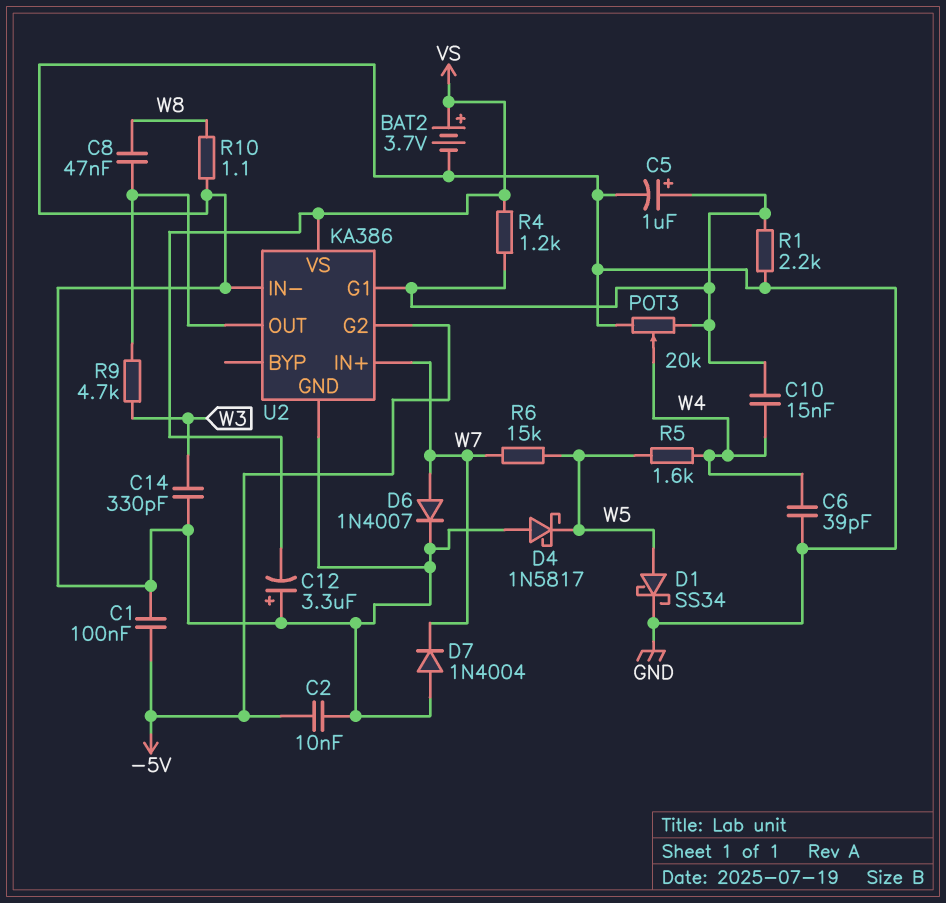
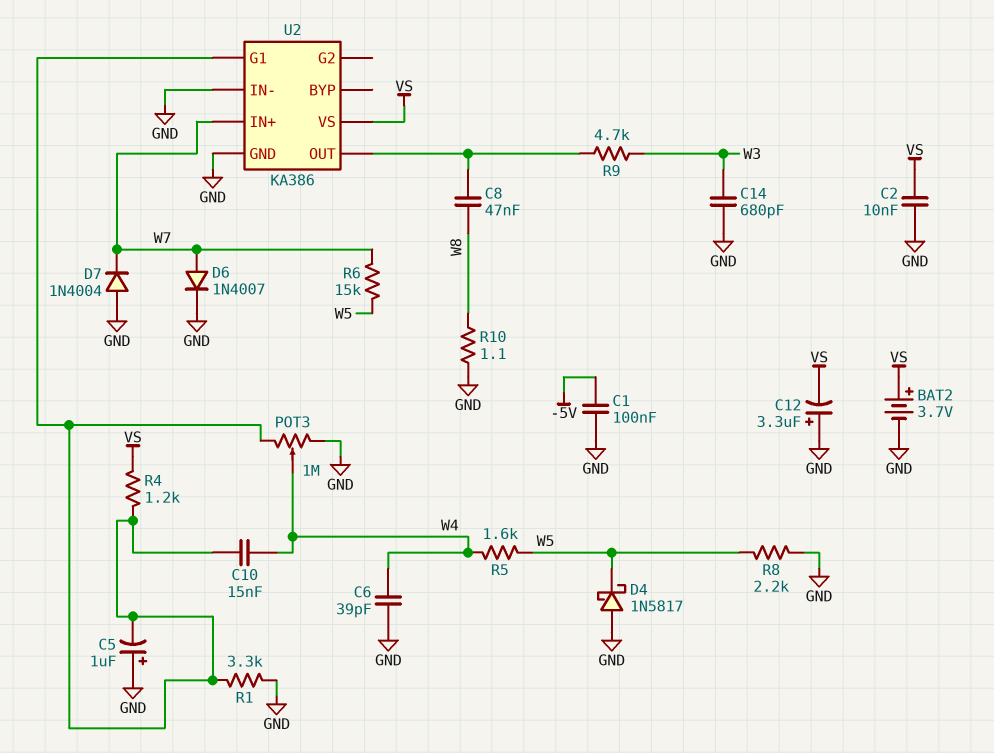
C2: 10nF (-5V, GND) -> 10nF (GND, VS)
C5: 1uF (plus U2/G1, minus GND) -> 1uF (plus GND, minus U2/G1)
C14: 330pF (GND, W3) -> 680pF (GND, W3)
D1: schottky SS34 (A W5, K GND) -> none
POT3: 20k (GND, U2/G1, wiper W4) -> 1M (GND, U2/G1, wiper W4)
R1: 2.2k (GND, U2/G1) -> 3.3k (GND, U2/G1)
R8: none -> 2.2k (GND, W5)
U2 pin G2: -5V -> none

